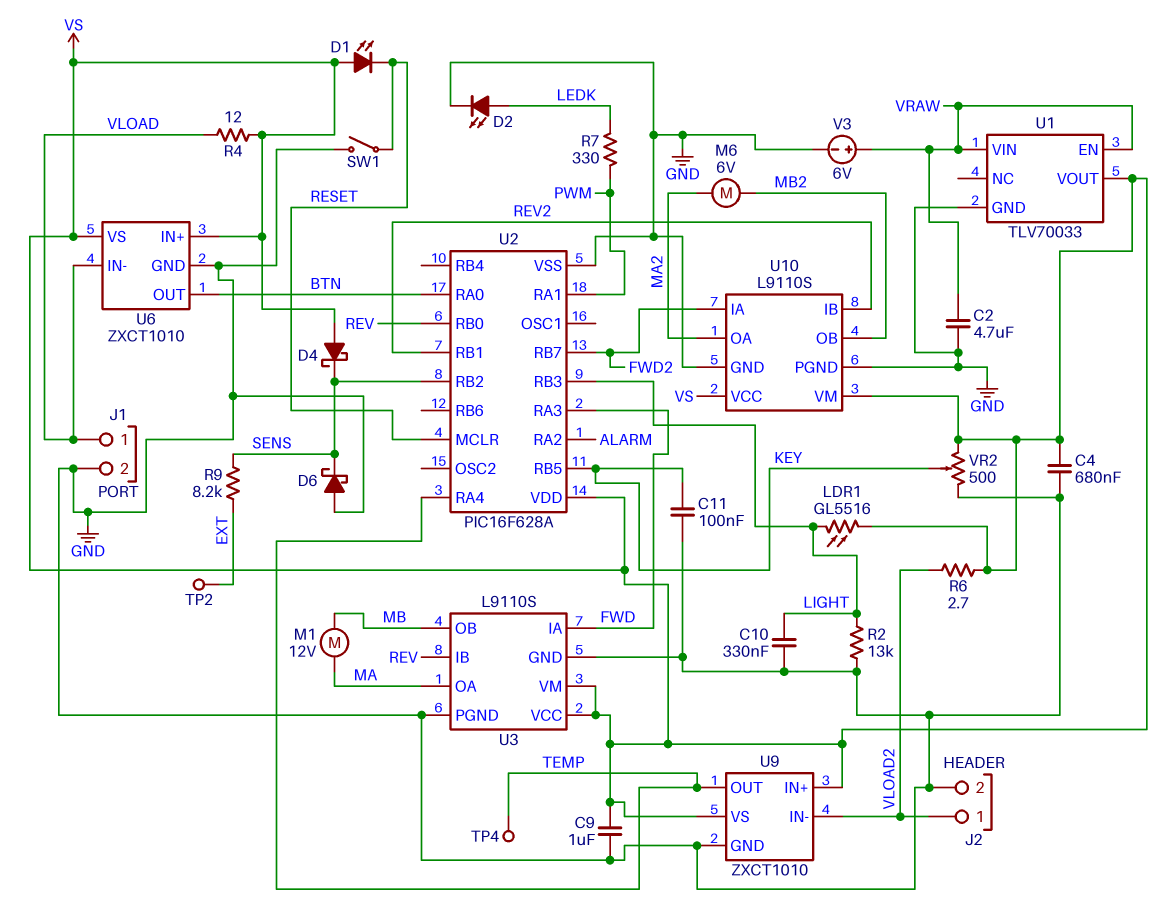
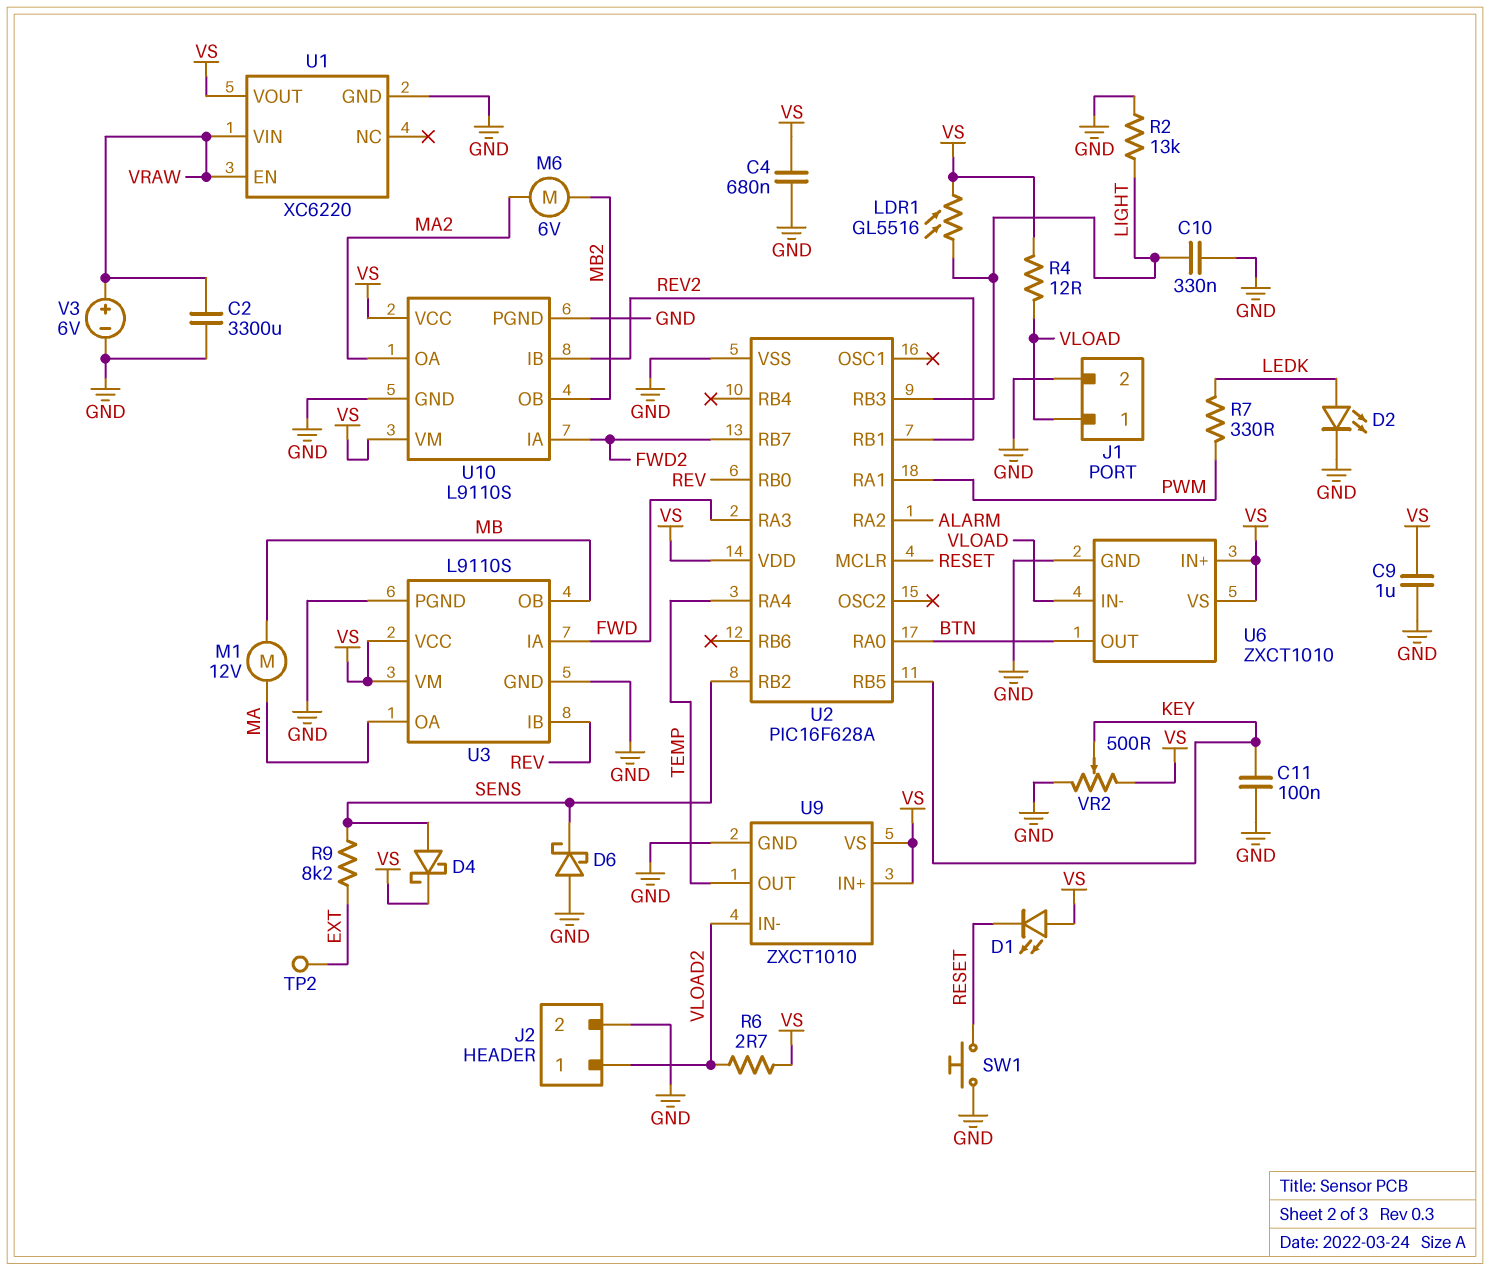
C2: 4.7uF (GND, VRAW) -> 3300uF (GND, VRAW)
D4: schottky (A VS, K SENS) -> schottky (A SENS, K VS)
SW1: switch (GND, RESET) -> button (GND, RESET)
TP4: test point (TEMP) -> none
U1: TLV70033 -> XC6220

